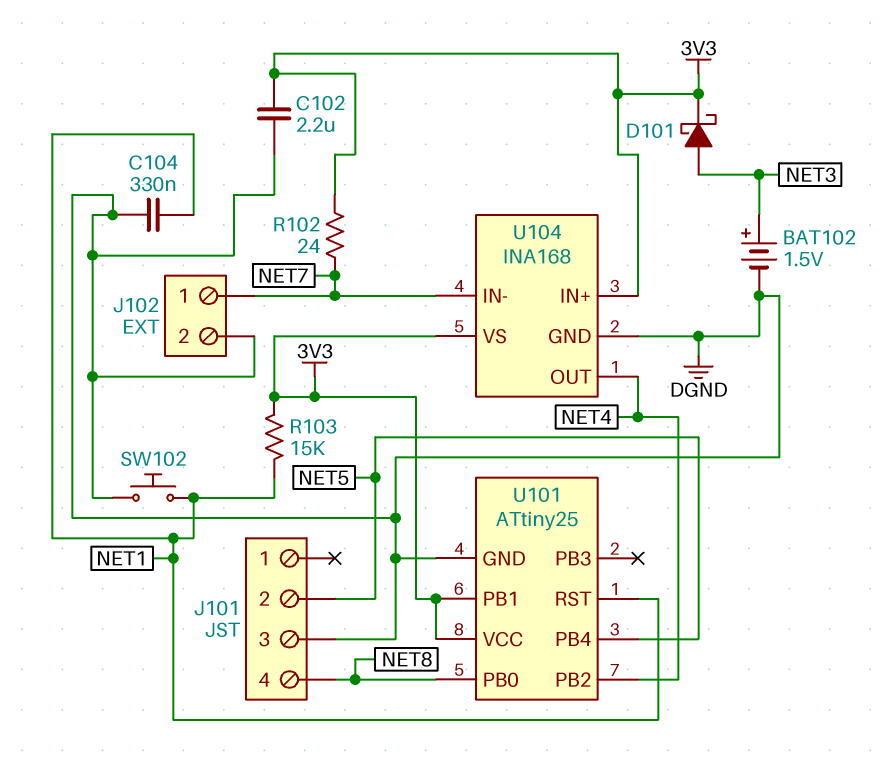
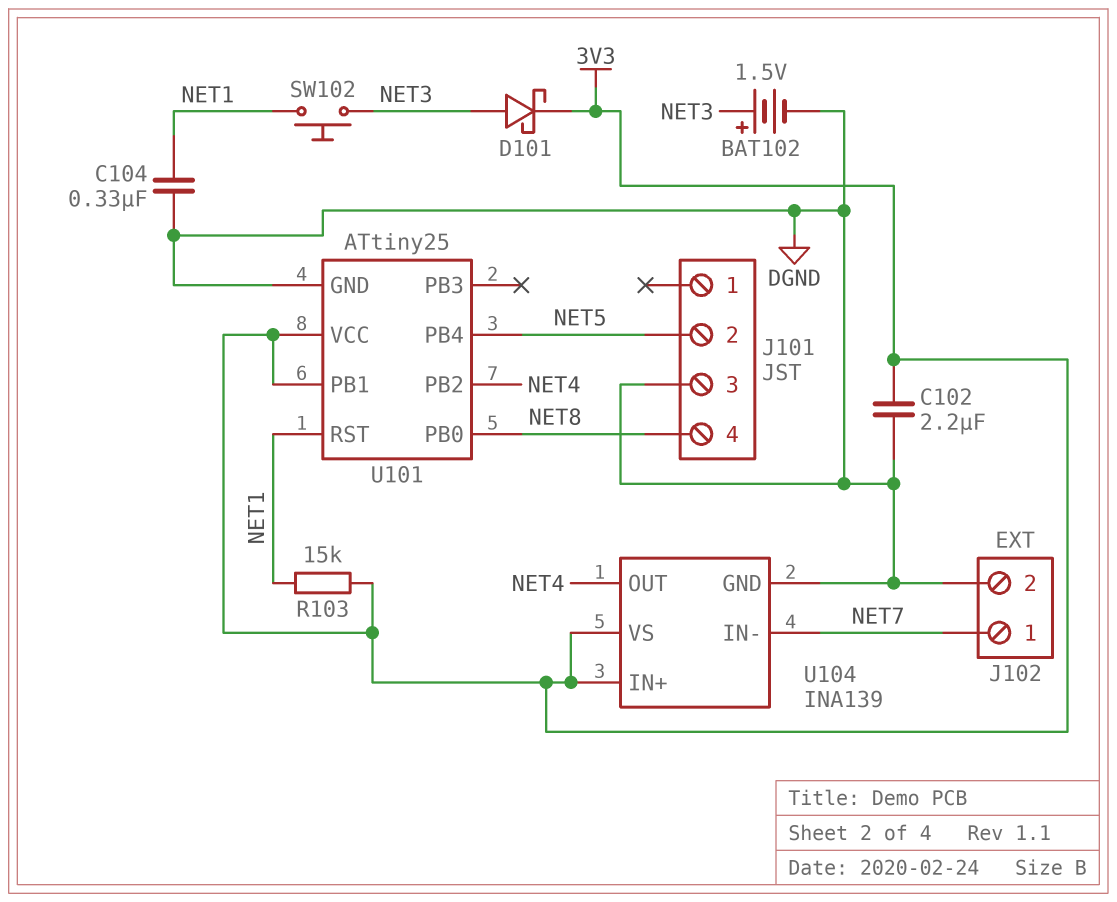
R102: 24 (3V3, NET7) -> none
SW102: button (DGND, NET1) -> button (NET1, NET3)
U104: INA168 -> INA139

